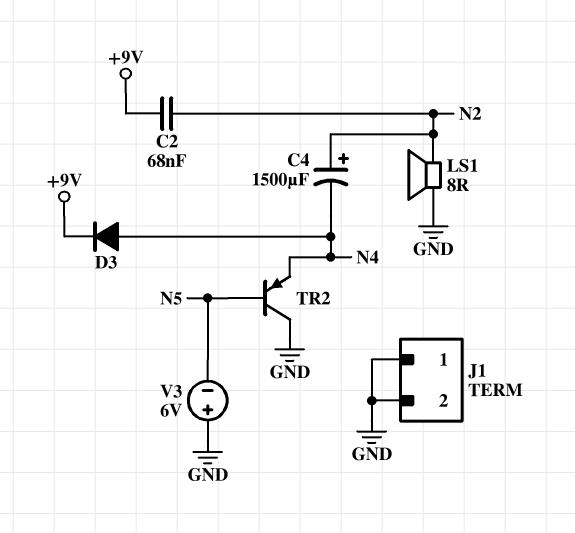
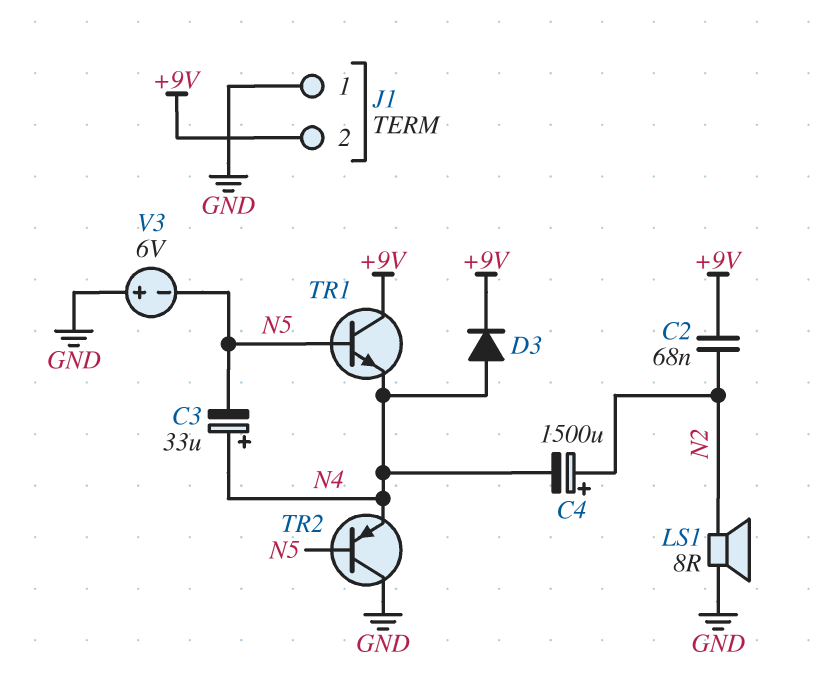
C3: none -> 33uF (plus N4, minus N5)
J1 pin 2: GND -> +9V
TR1: none -> NPN (B N5, C +9V, E N4)

